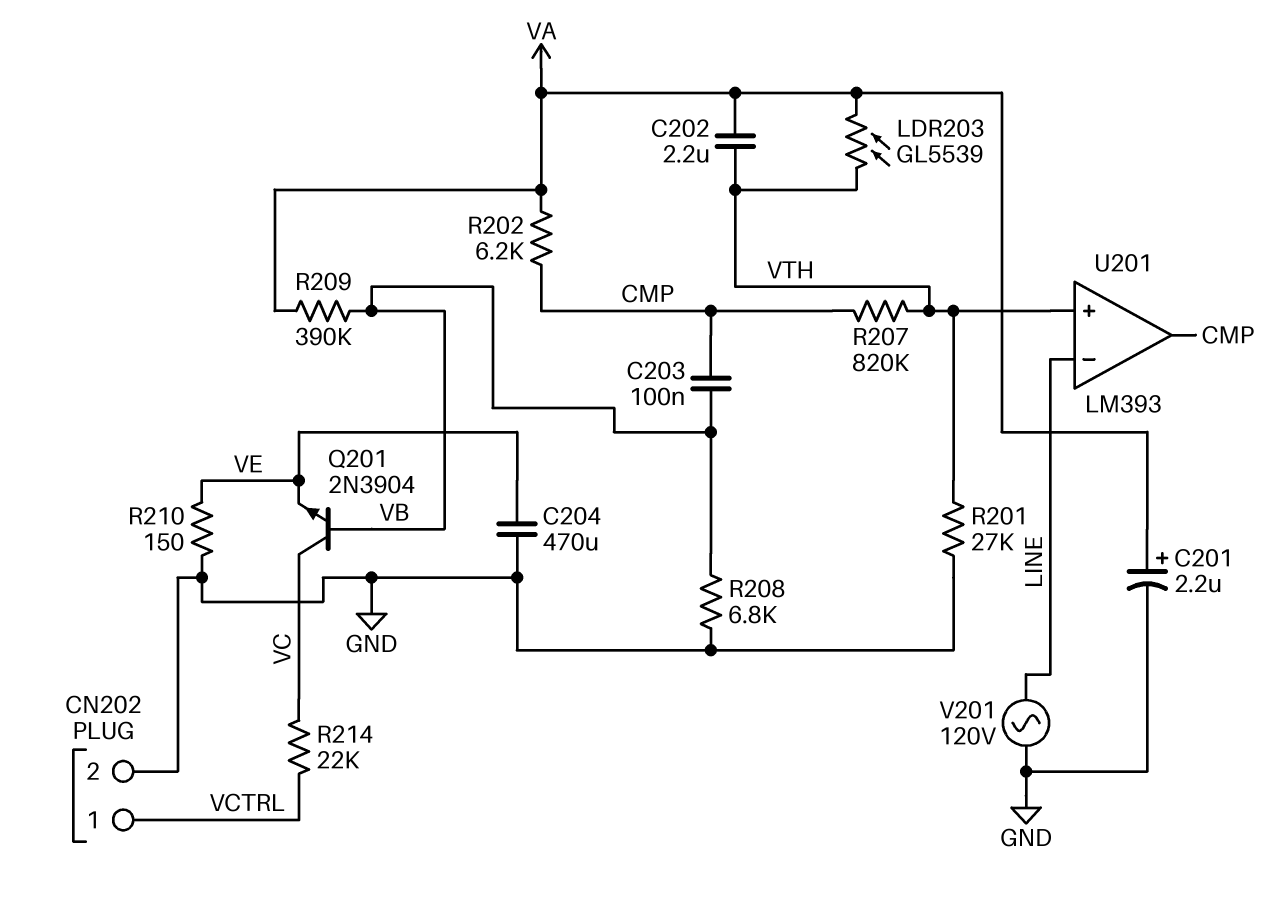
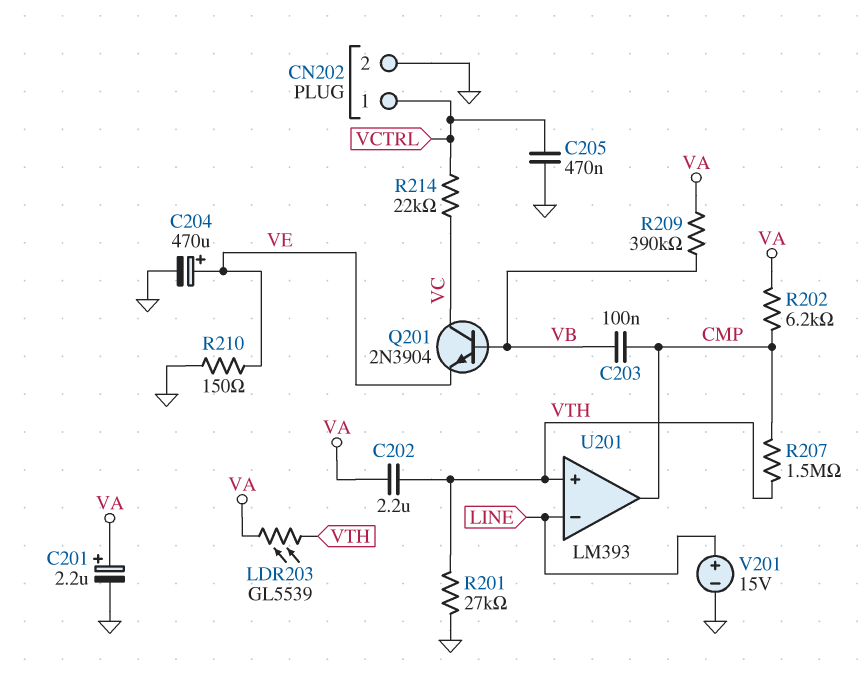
C204: 470uF (GND, VE) -> 470uF (plus VE, minus GND)
C205: none -> 470nF (GND, VCTRL)
R207: 820k (CMP, VTH) -> 1.5M (CMP, VTH)
R208: 6.8k (GND, VB) -> none
V201: AC 120V (GND, LINE) -> 15V (plus LINE, minus GND)

